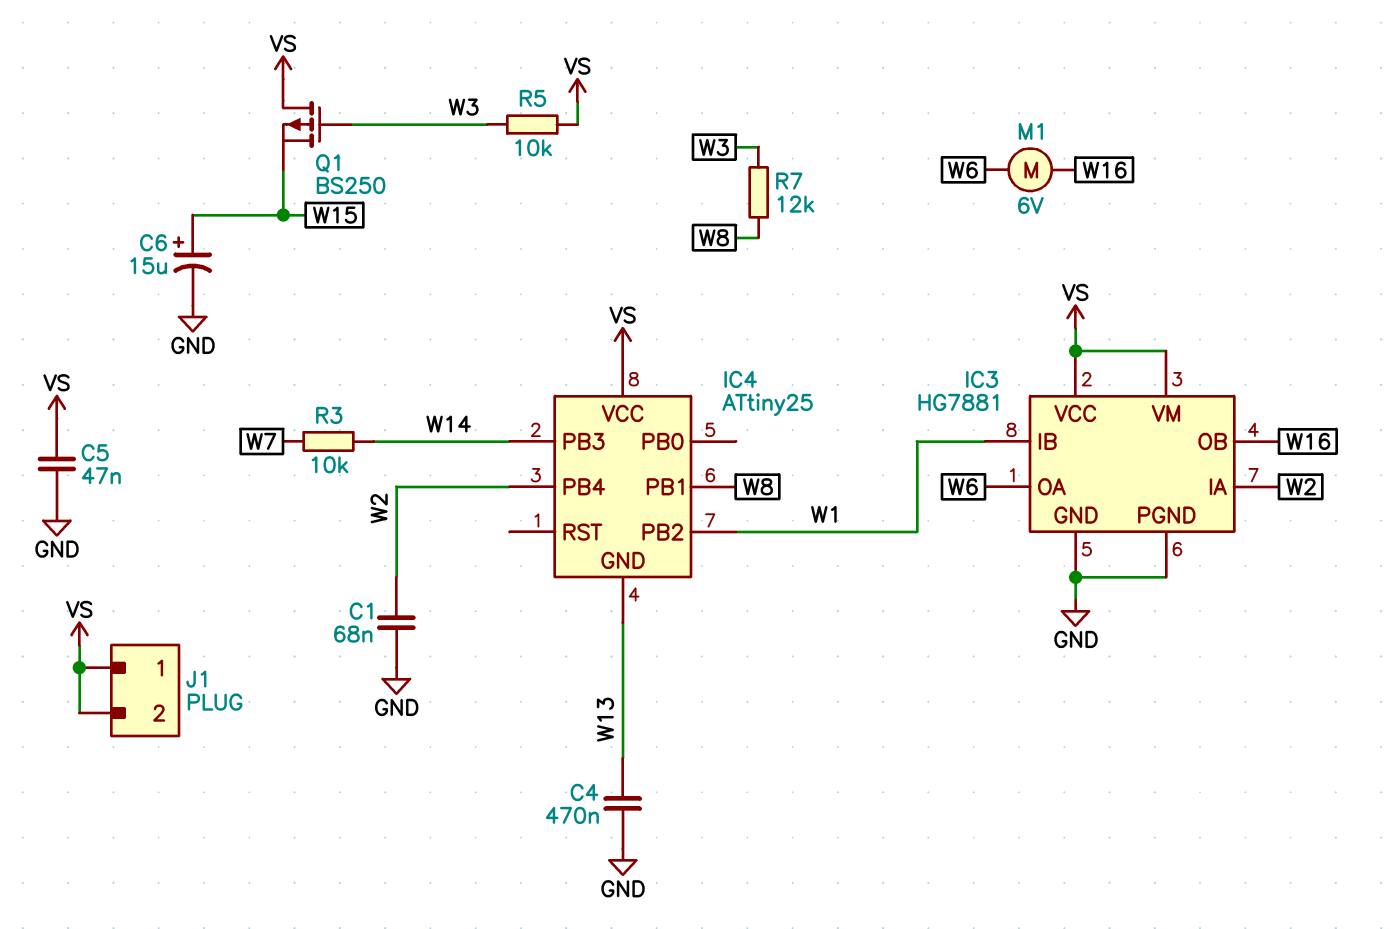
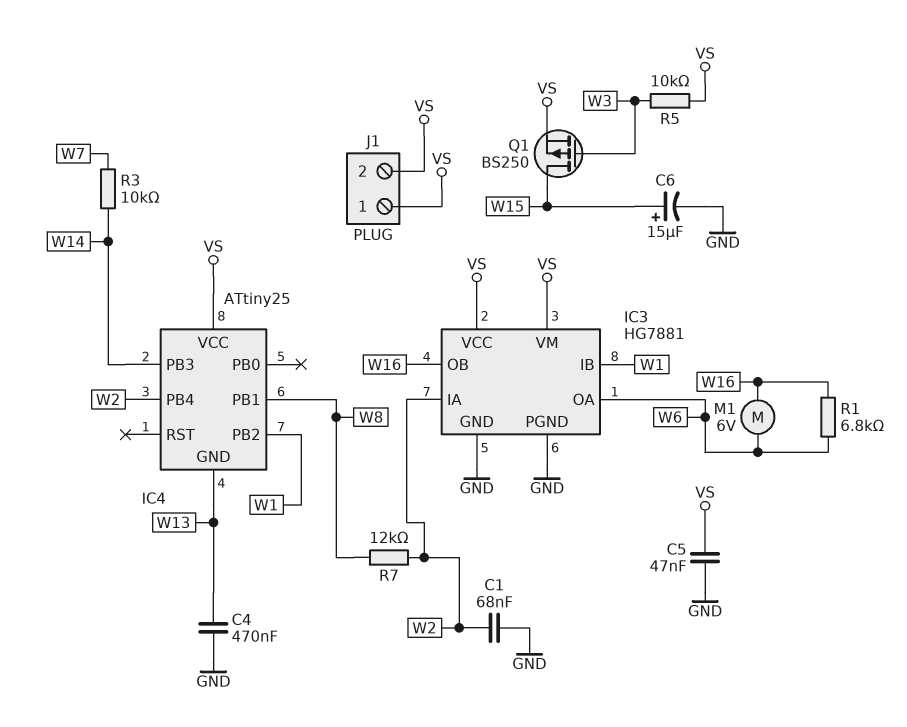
Q1: PMOS BS250 (G W3, D VS, S W15) -> PMOS BS250 (G W3, D W15, S VS)
R1: none -> 6.8k (W6, W16)
R7: 12k (W3, W8) -> 12k (W2, W8)

